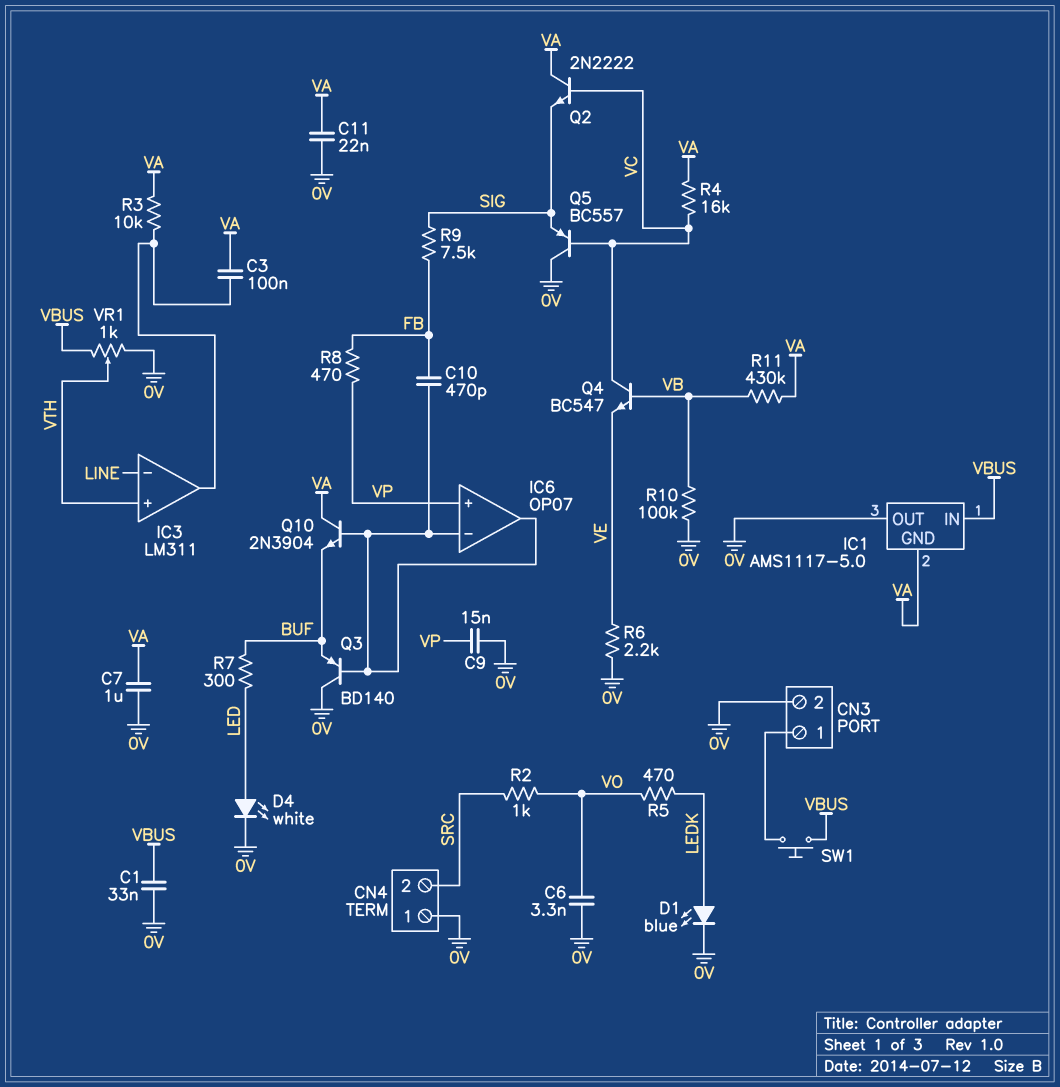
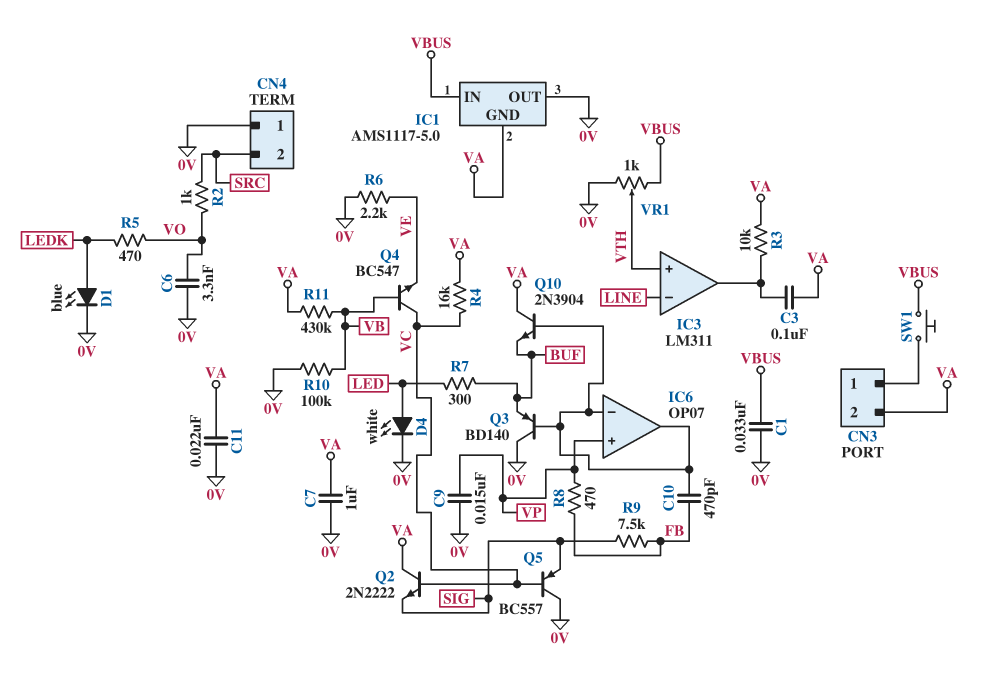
CN3 pin 2: 0V -> VA

